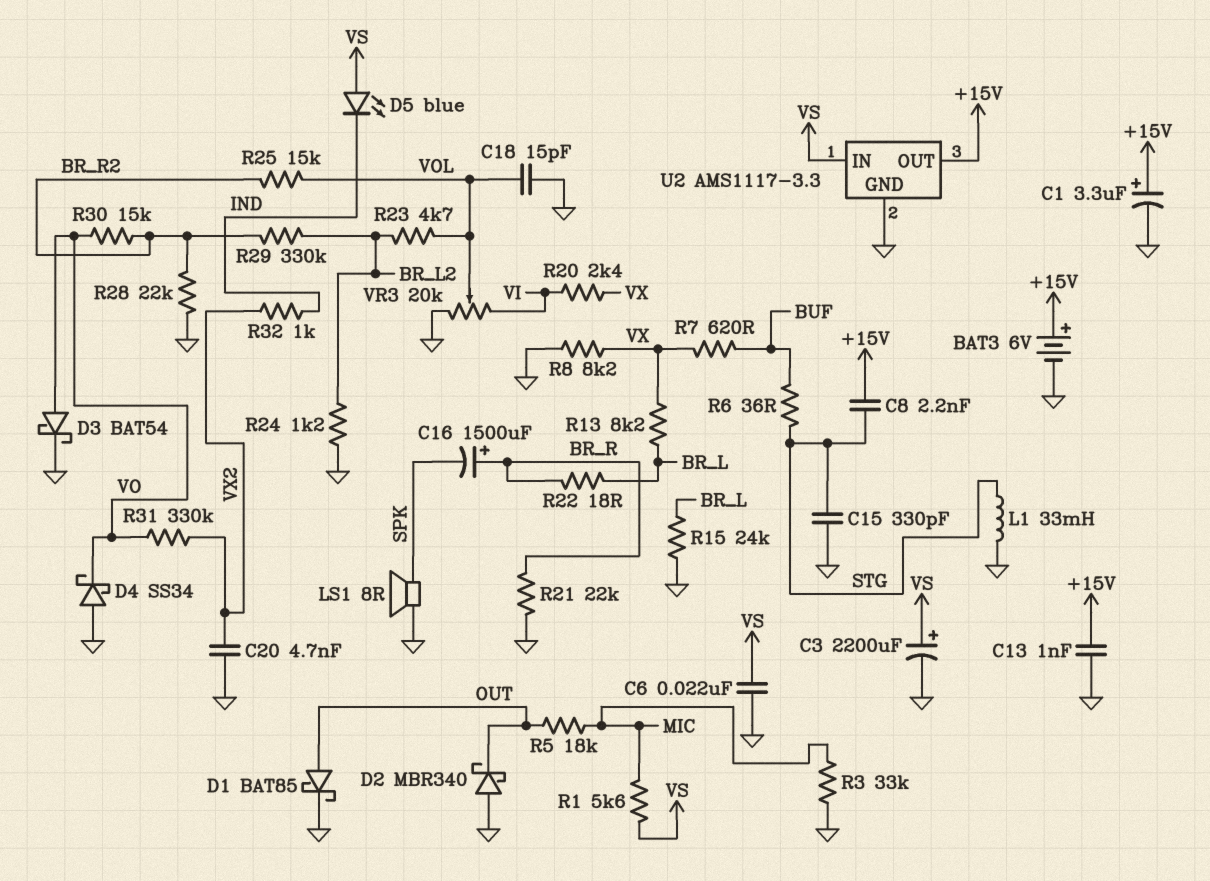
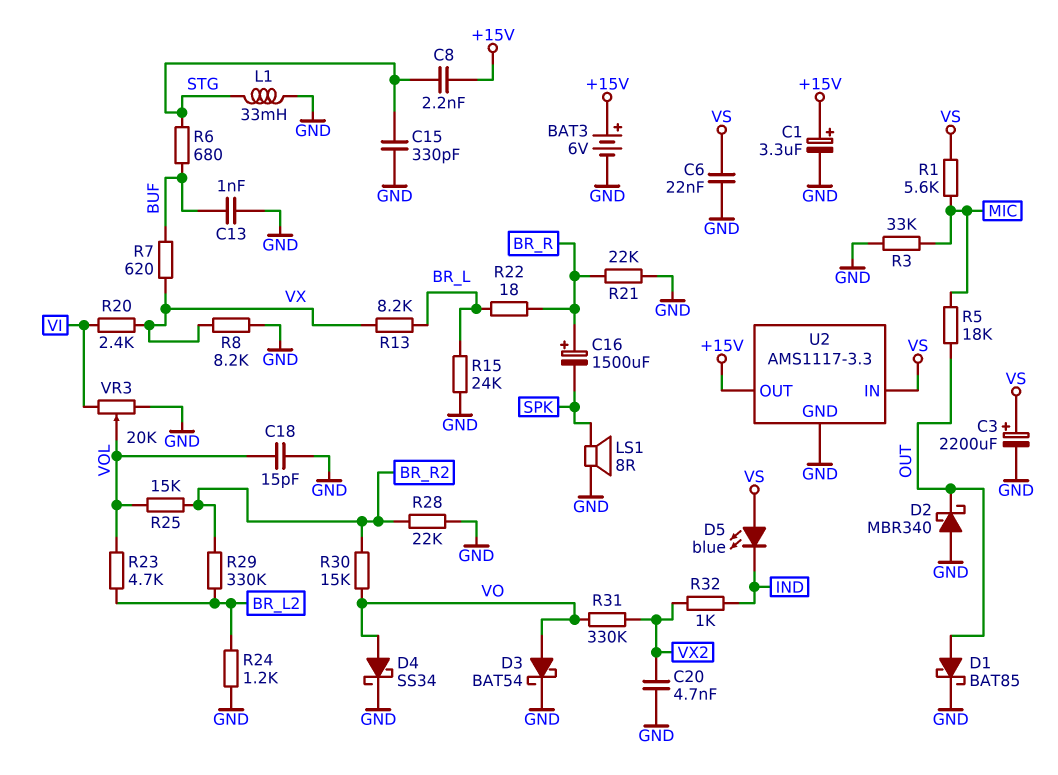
C13: 1nF (+15V, GND) -> 1nF (BUF, GND)
D4: schottky SS34 (A GND, K VO) -> schottky SS34 (A VO, K GND)
R6: 36 (BUF, STG) -> 680 (BUF, STG)

